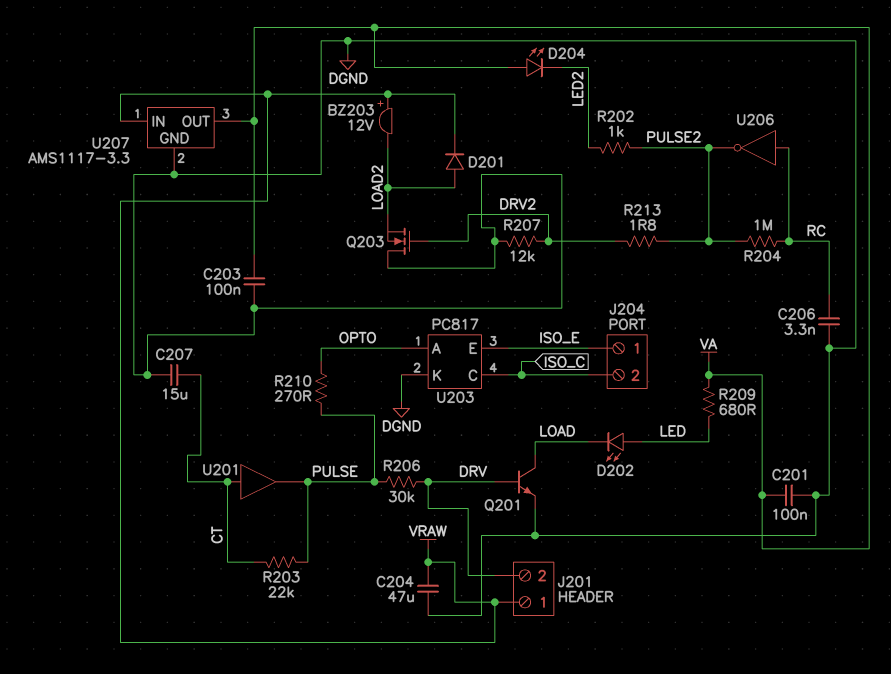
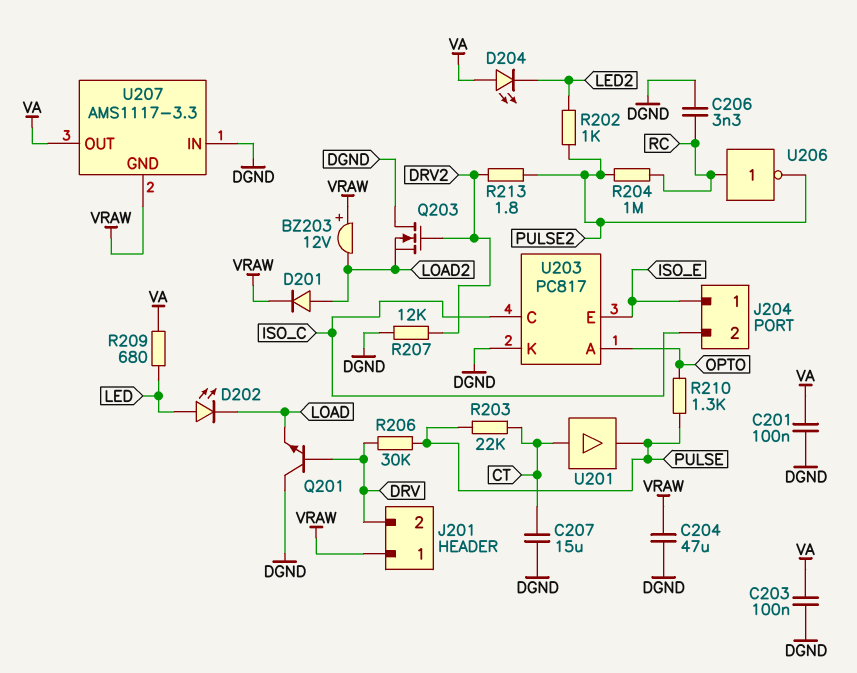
Q201: NPN (B DRV, C LOAD, E DGND) -> NPN (B DRV, C DGND, E LOAD)
R210: 270 (OPTO, PULSE) -> 1.3k (OPTO, PULSE)
U207 pin GND: DGND -> VRAW
U207 pin IN: VRAW -> DGND

